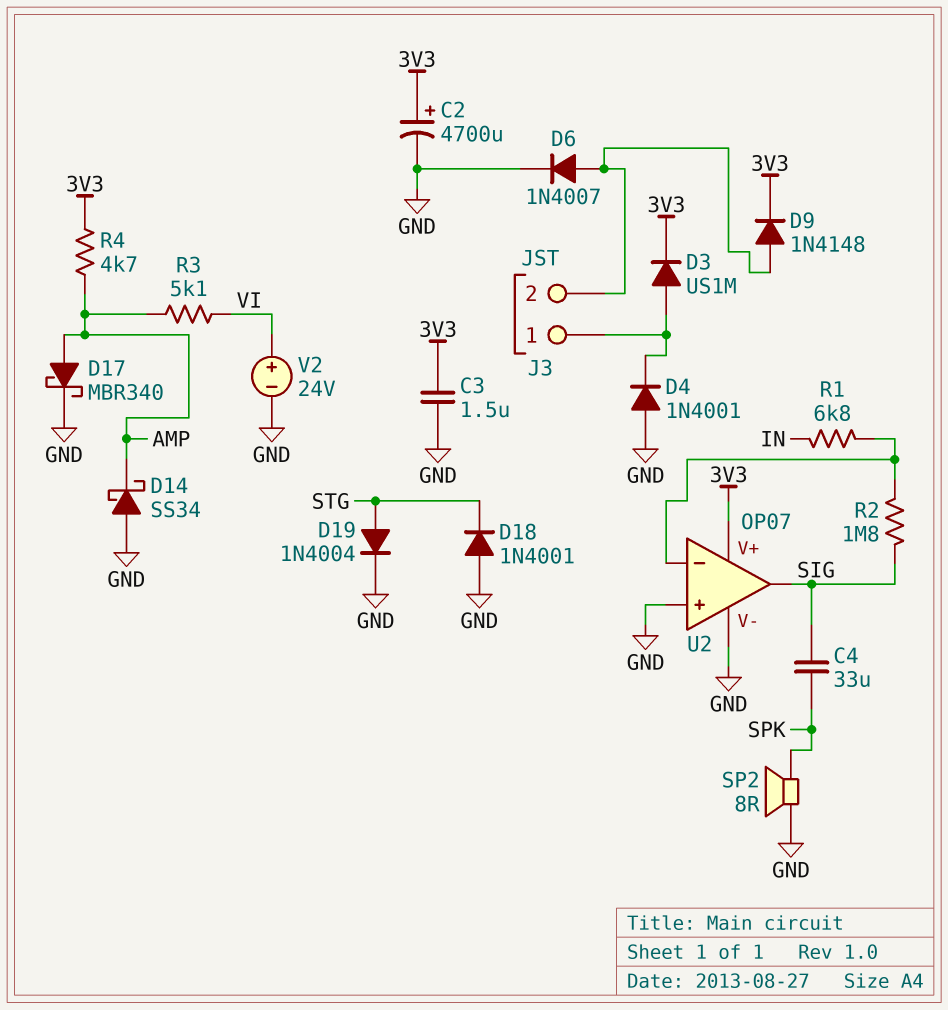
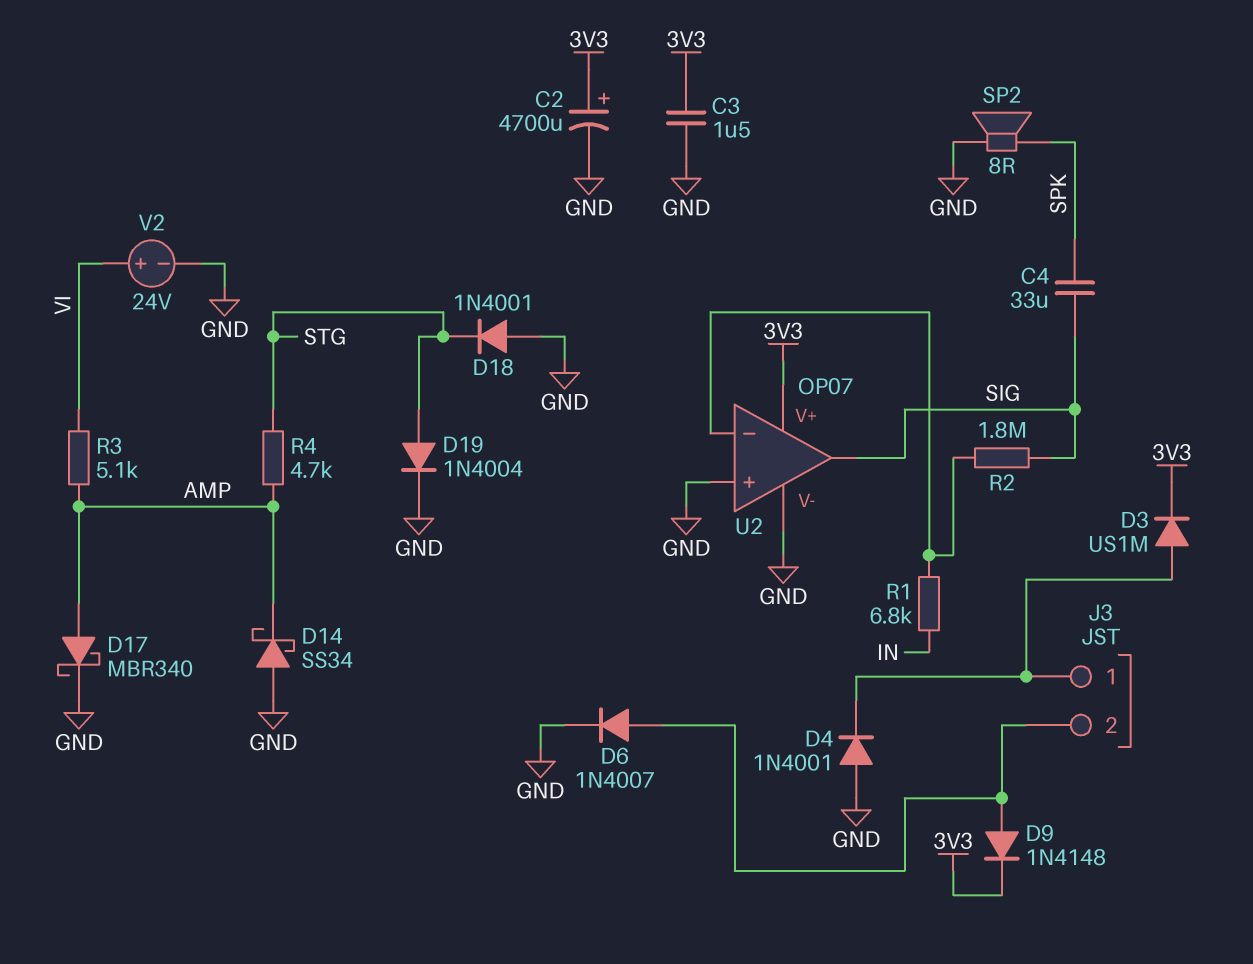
R4: 4.7k (3V3, AMP) -> 4.7k (AMP, STG)

